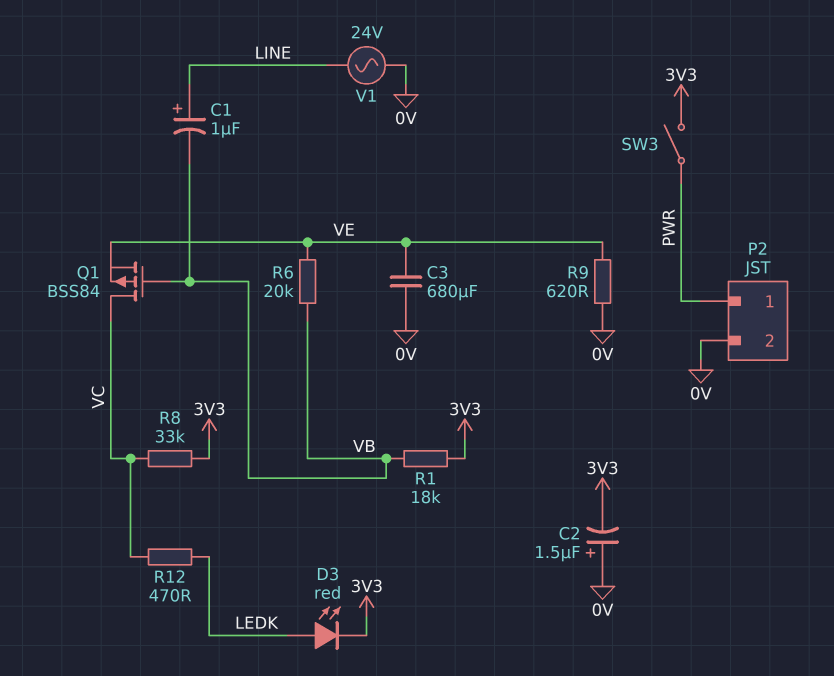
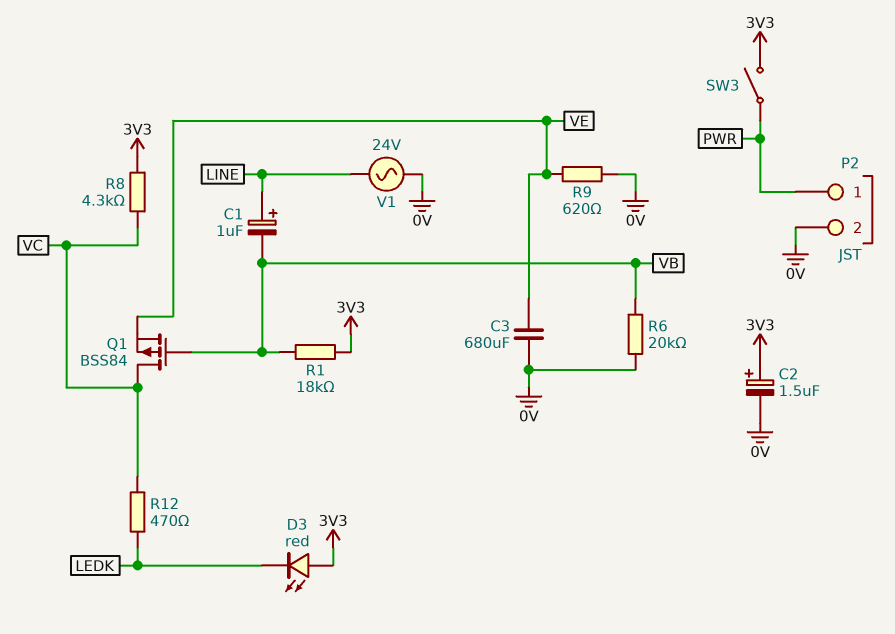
C2: 1.5uF (plus 0V, minus 3V3) -> 1.5uF (plus 3V3, minus 0V)
D3: LED red (A LEDK, K 3V3) -> LED red (A 3V3, K LEDK)
R6: 20k (VB, VE) -> 20k (0V, VB)
R8: 33k (3V3, VC) -> 4.3k (3V3, VC)

